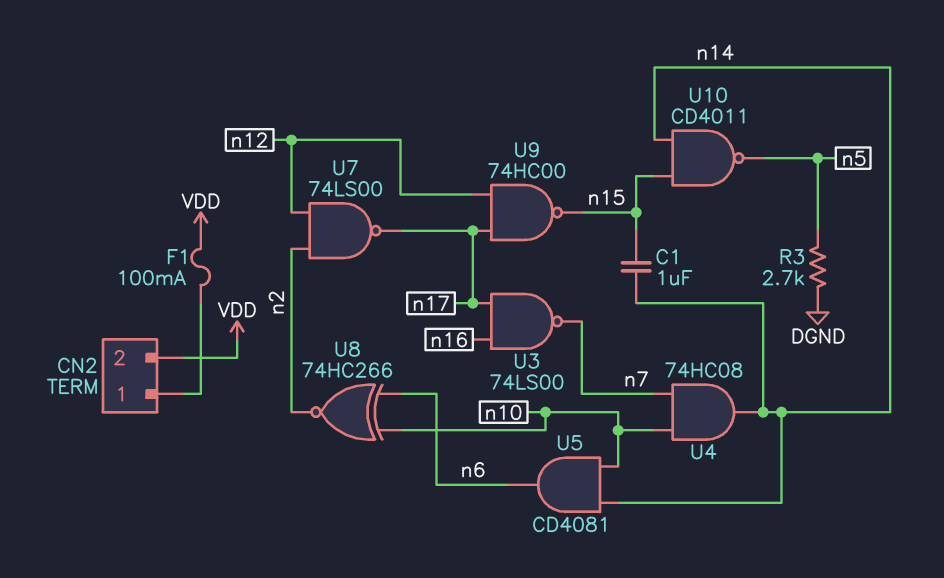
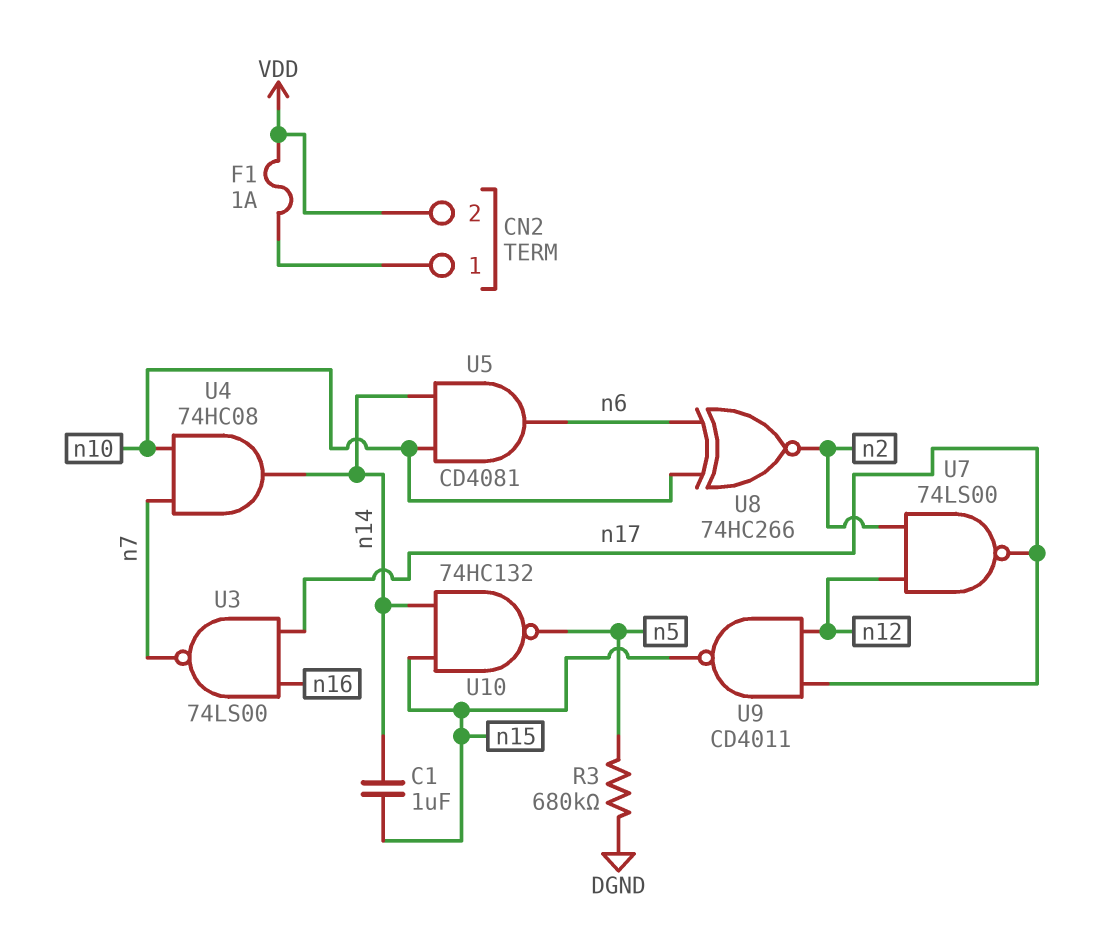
F1: 100mA (CN2/1, VDD) -> 1A (CN2/1, VDD)
R3: 2.7k (DGND, n5) -> 680k (DGND, n5)
U9: NAND 74HC00 (in n12, in n17, out n15) -> NAND CD4011 (in n12, in n17, out n15)
U10: NAND CD4011 (in n14, in n15, out n5) -> NAND 74HC132 (in n14, in n15, out n5)

